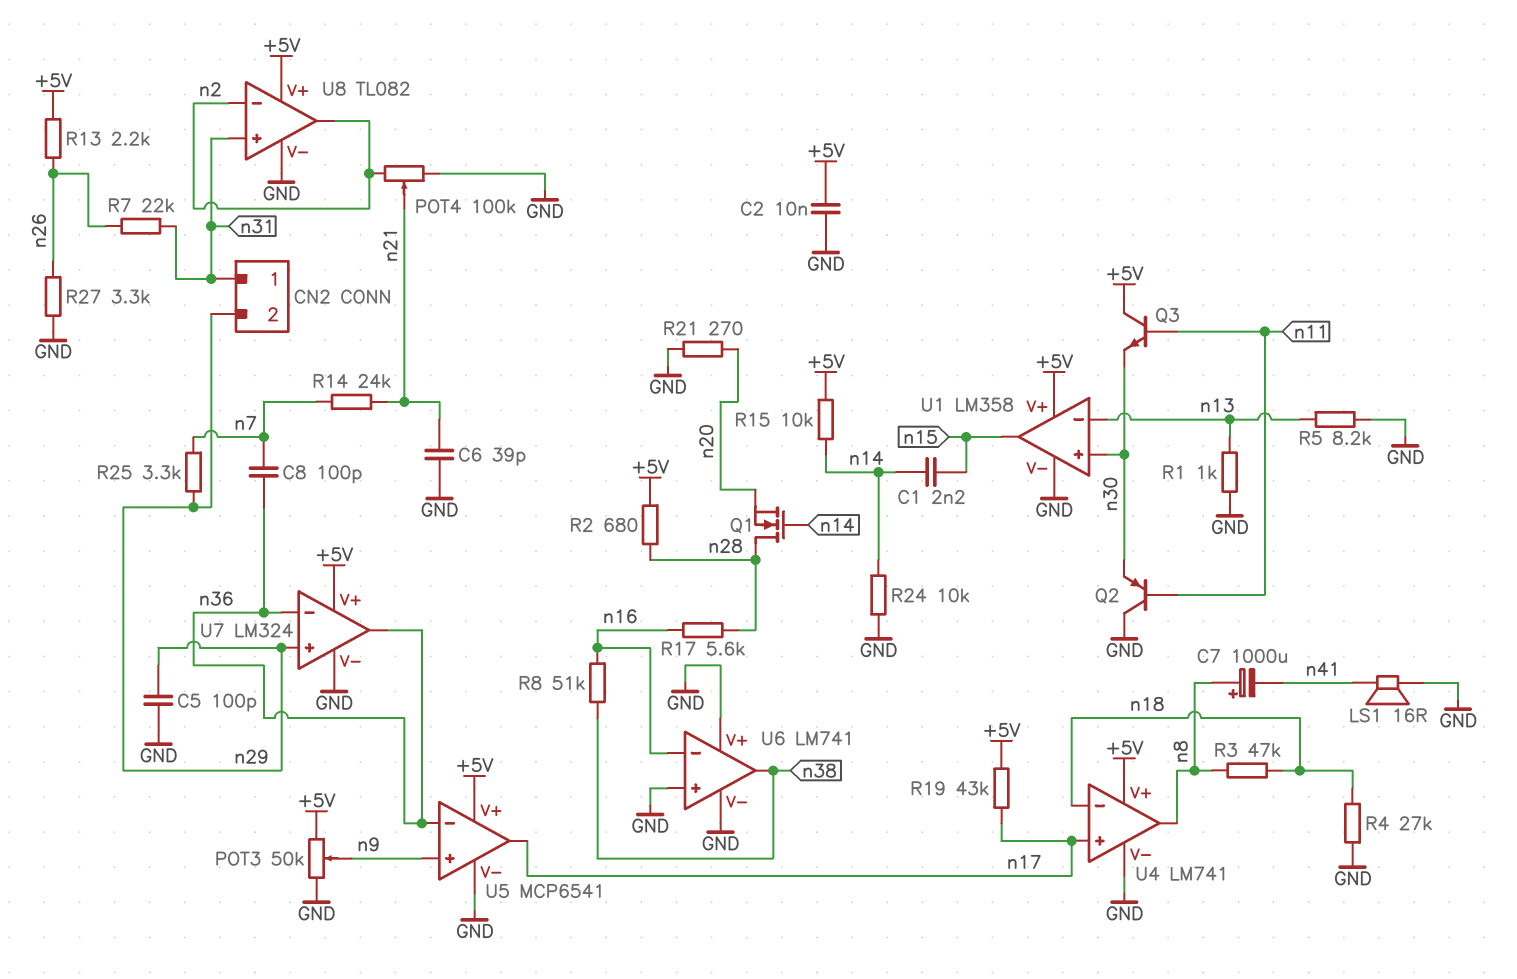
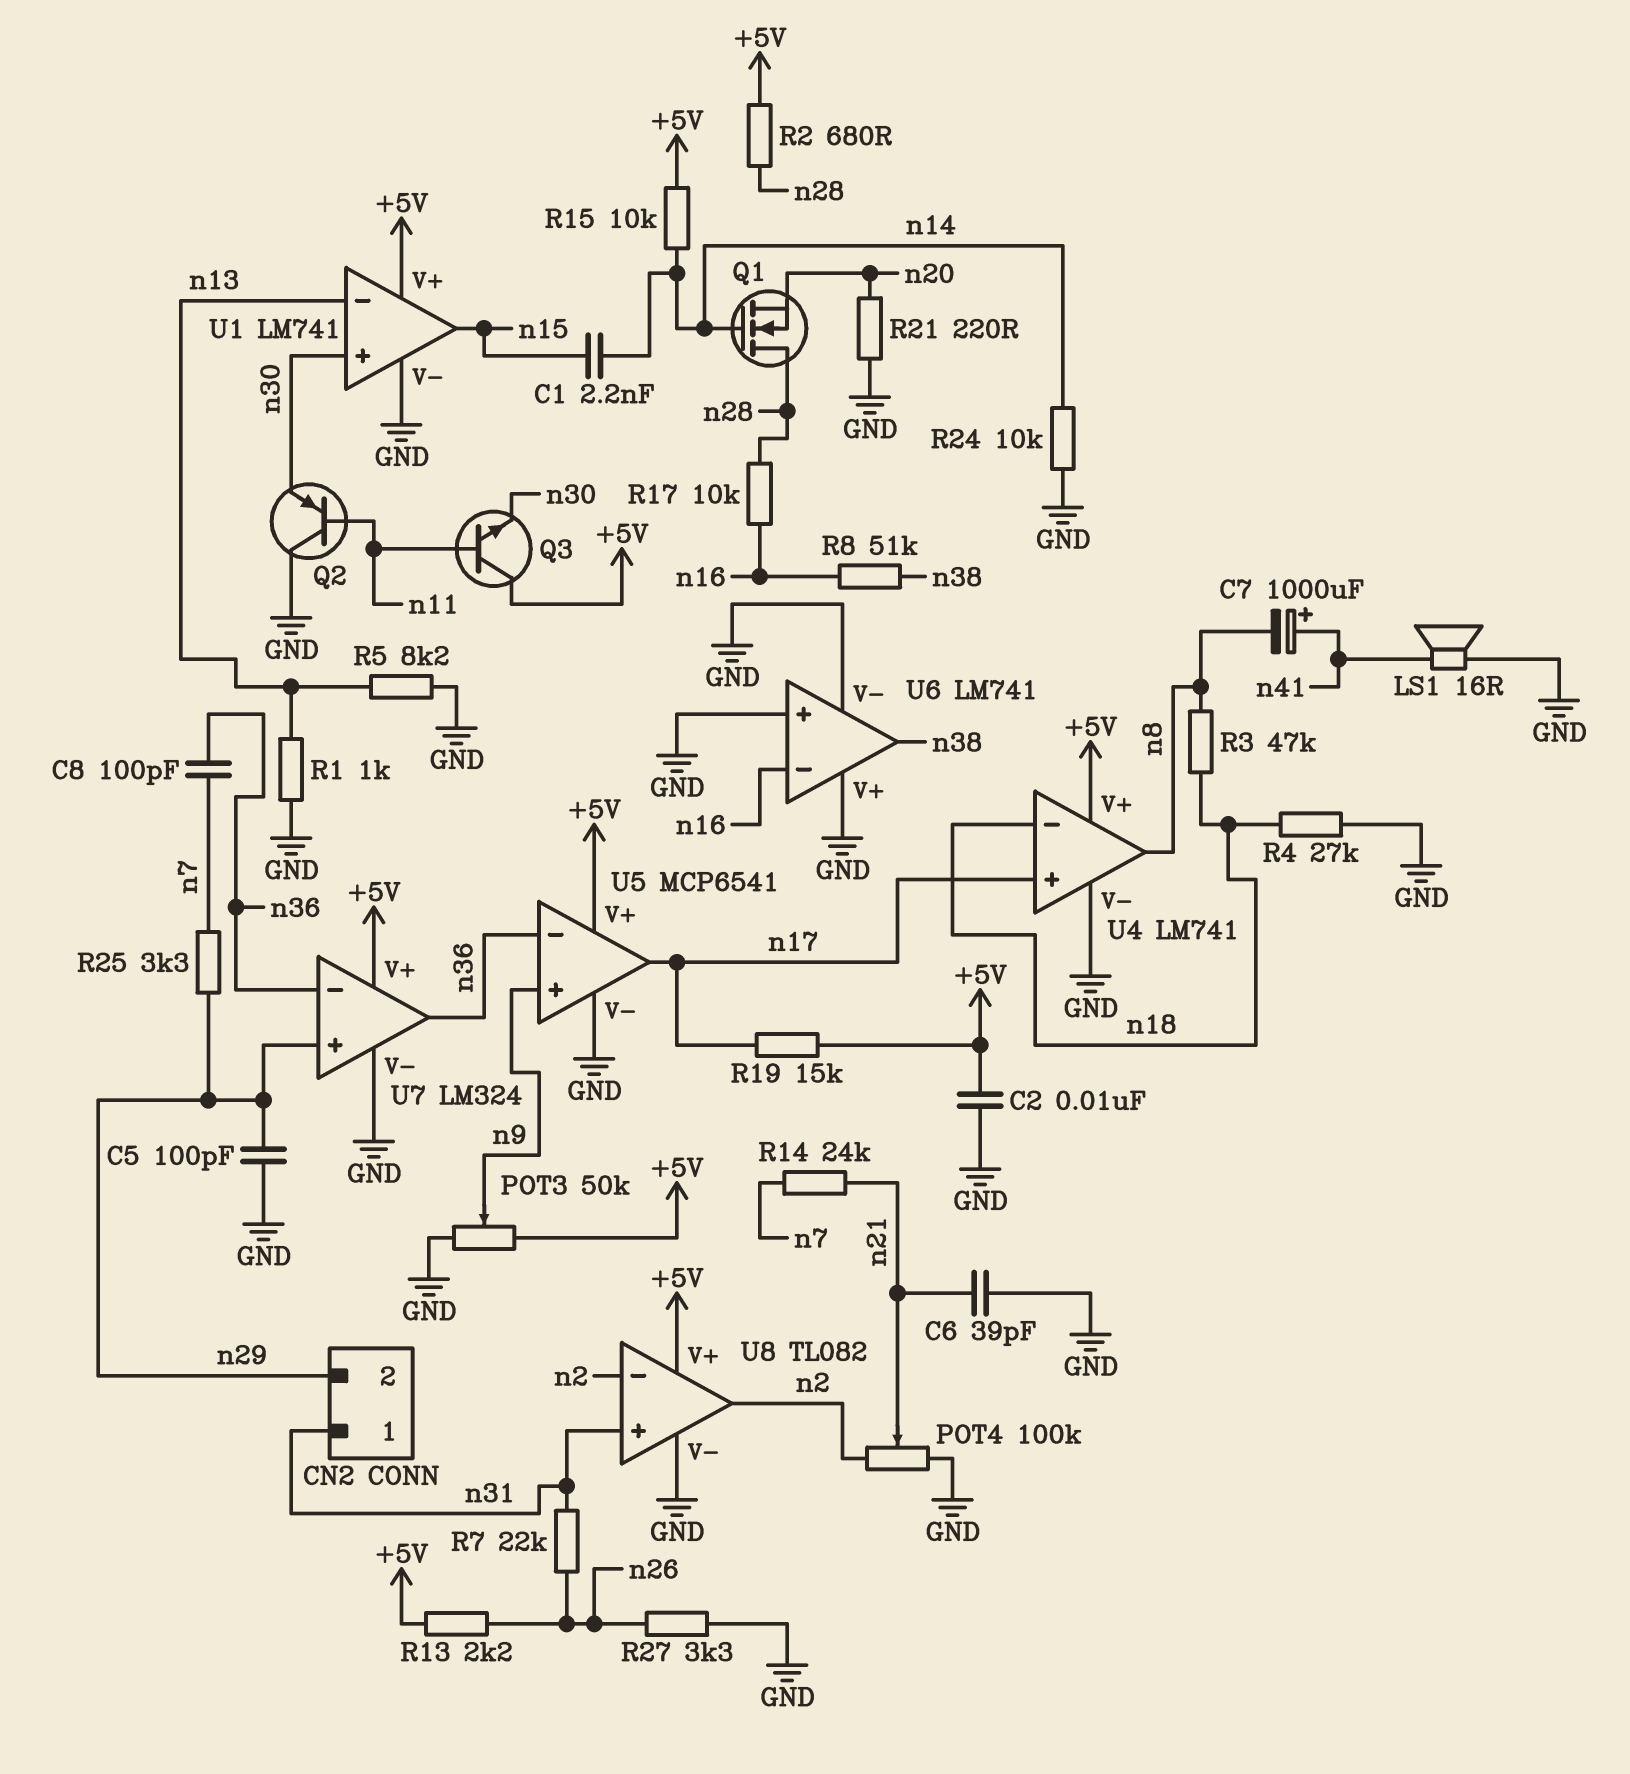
C7: 1000uF (plus n8, minus n41) -> 1000uF (plus n41, minus n8)
R17: 5.6k (n16, n28) -> 10k (n16, n28)
R19: 43k (+5V, n17) -> 15k (+5V, n17)
R21: 270 (GND, n20) -> 220 (GND, n20)
U1: LM358 -> LM741

